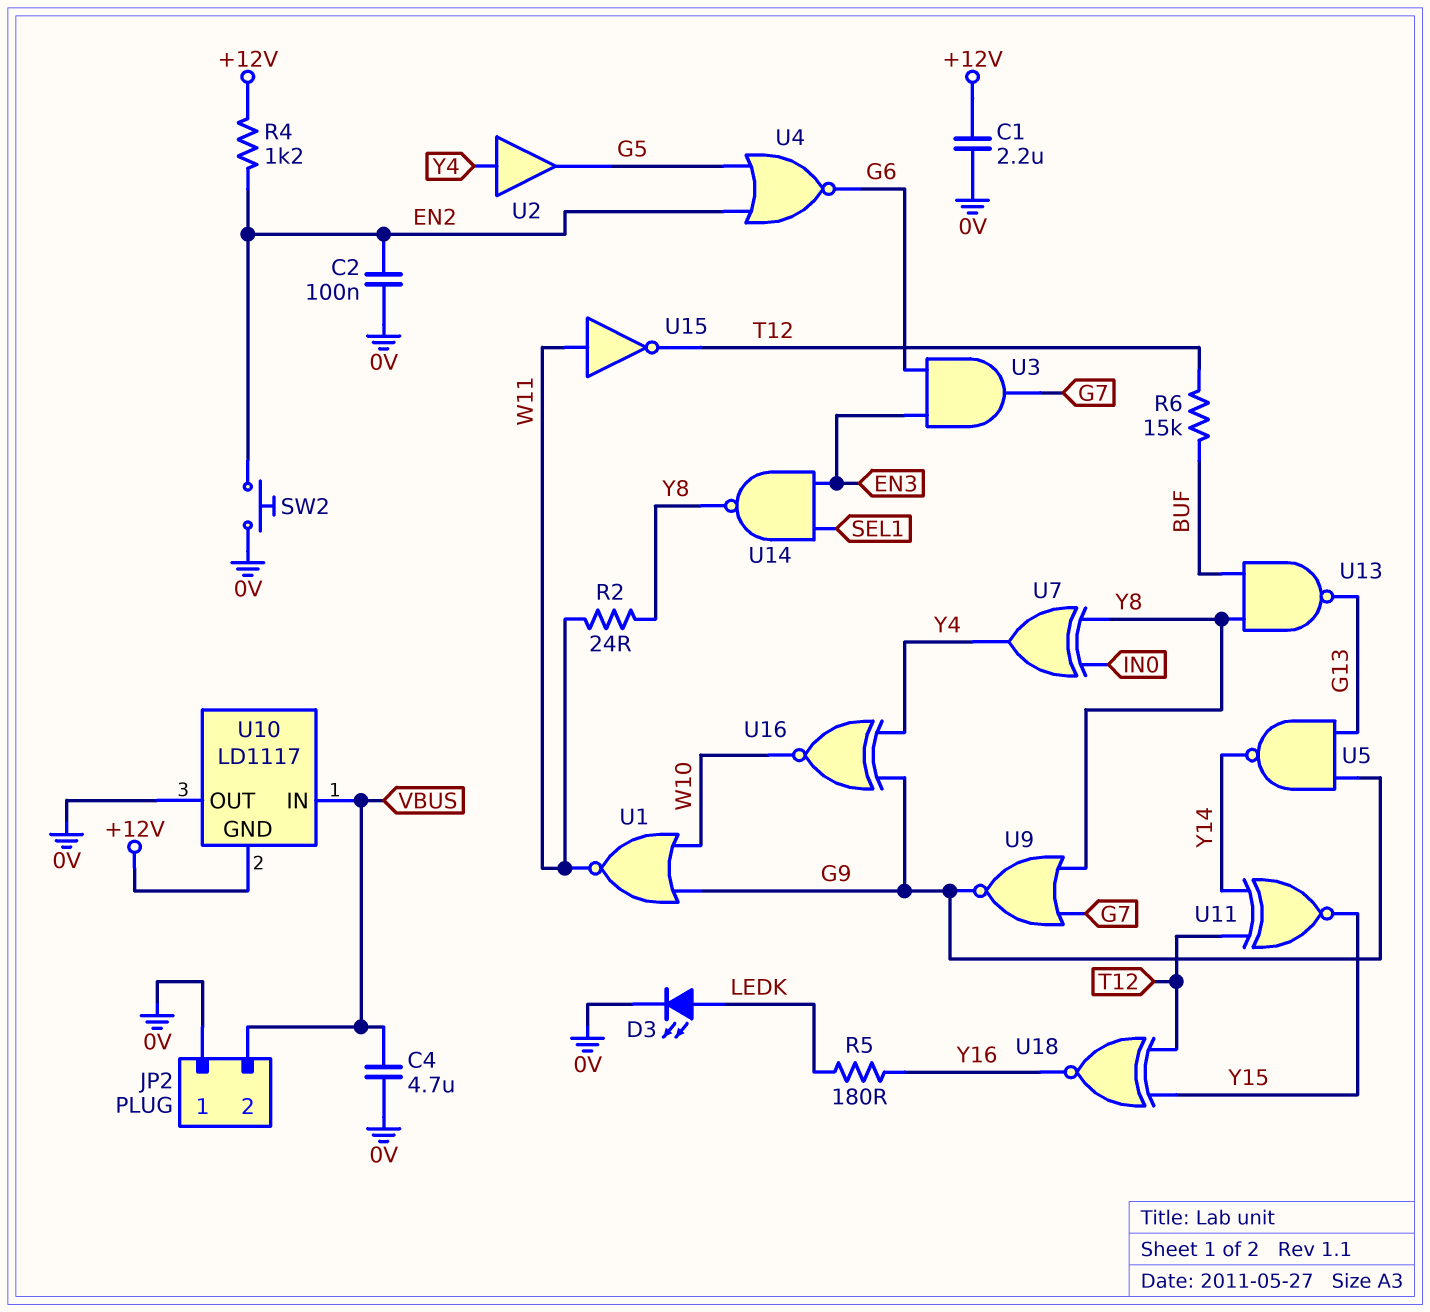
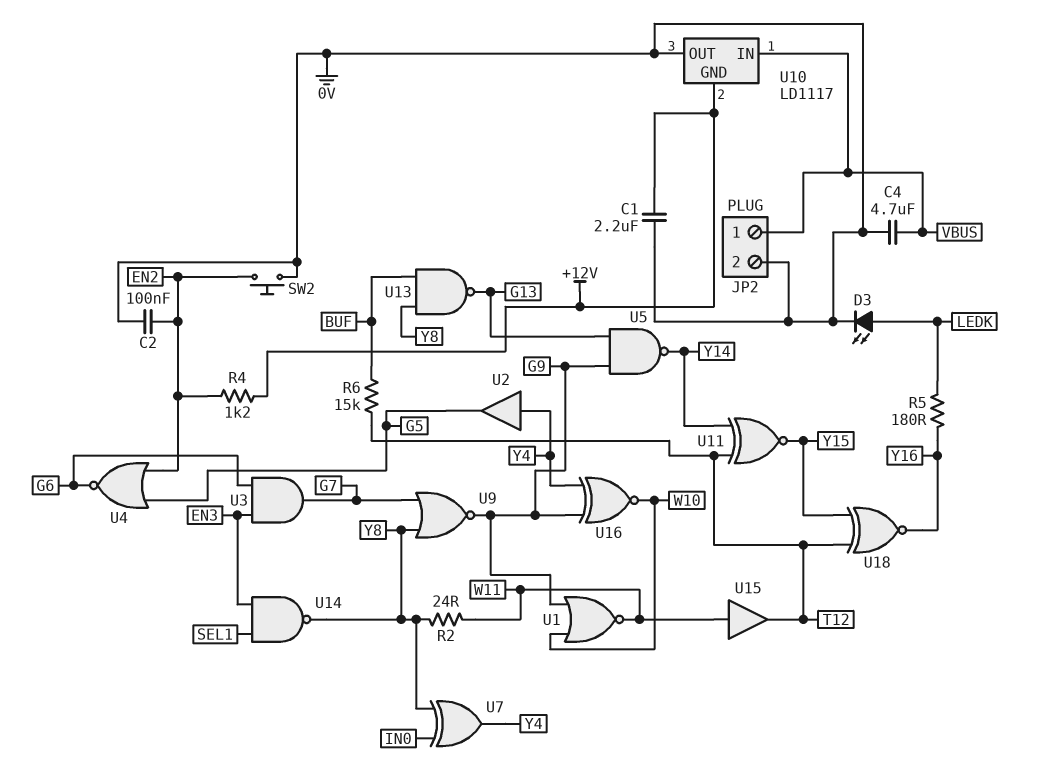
JP2 pin 1: 0V -> VBUS
JP2 pin 2: VBUS -> 0V
U15: NOT (in W11, out T12) -> buffer (in W11, out T12)

